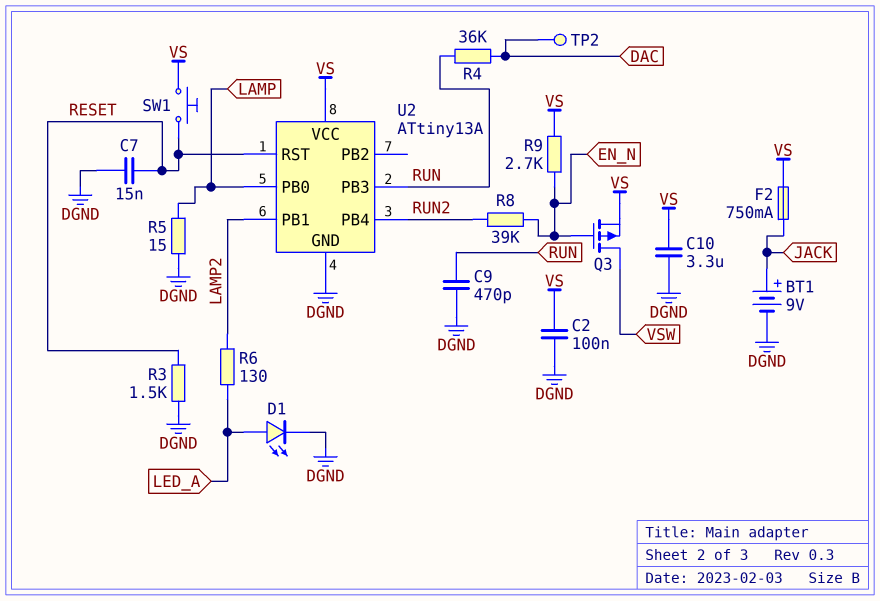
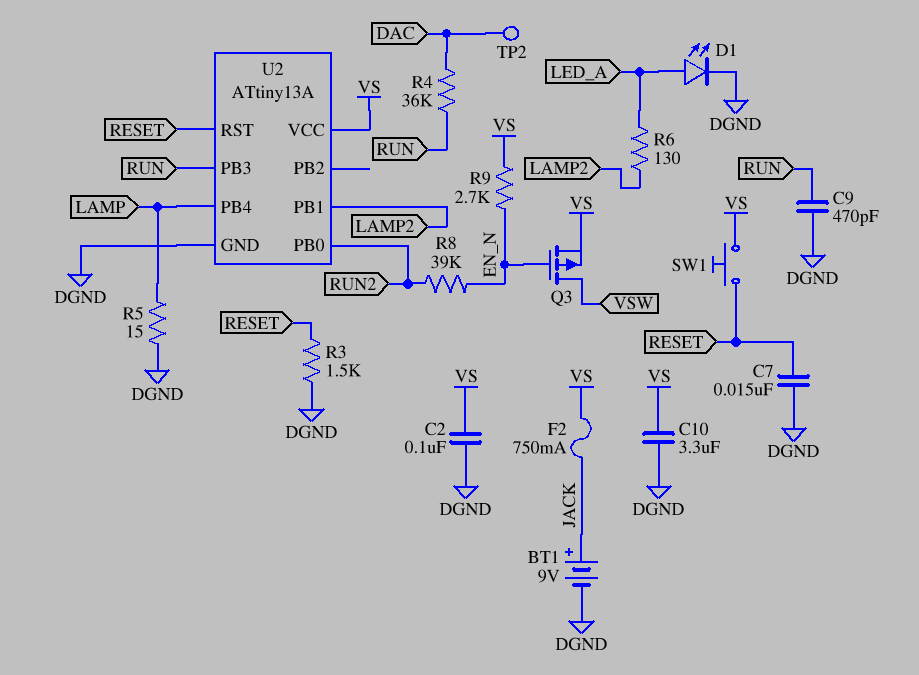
U2 pin PB0: LAMP -> RUN2
U2 pin PB4: RUN2 -> LAMP

